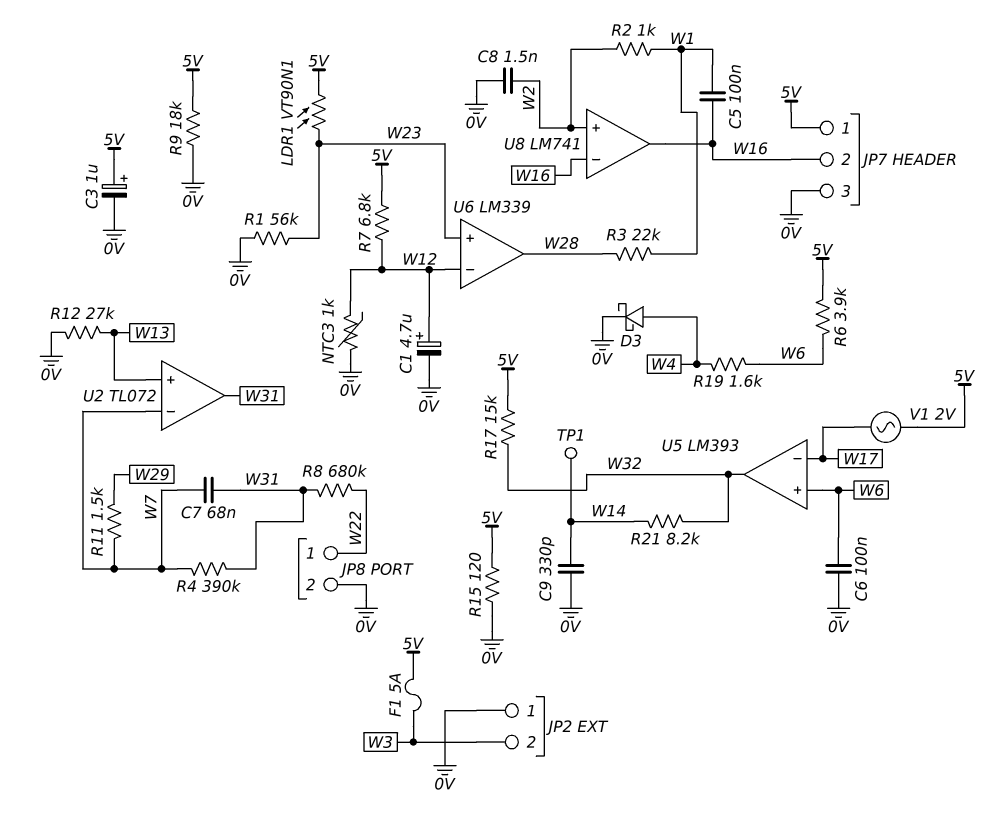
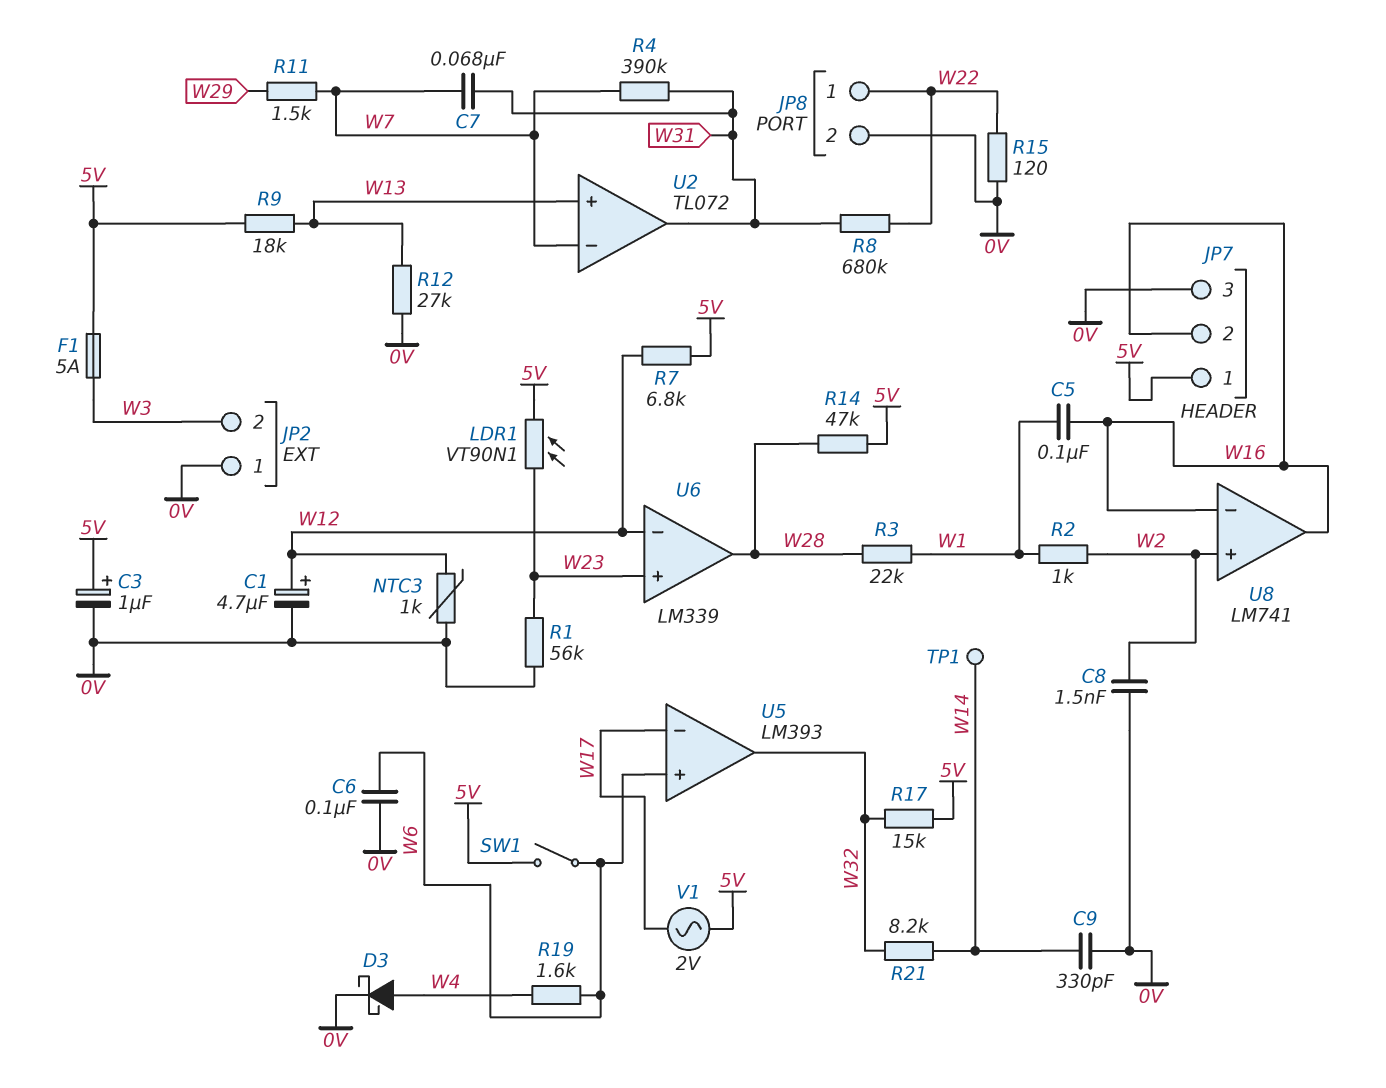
R6: 3.9k (5V, W6) -> none
R9: 18k (0V, 5V) -> 18k (5V, W13)
R14: none -> 47k (5V, W28)
R15: 120 (0V, 5V) -> 120 (0V, W22)
SW1: none -> switch (5V, W6)

